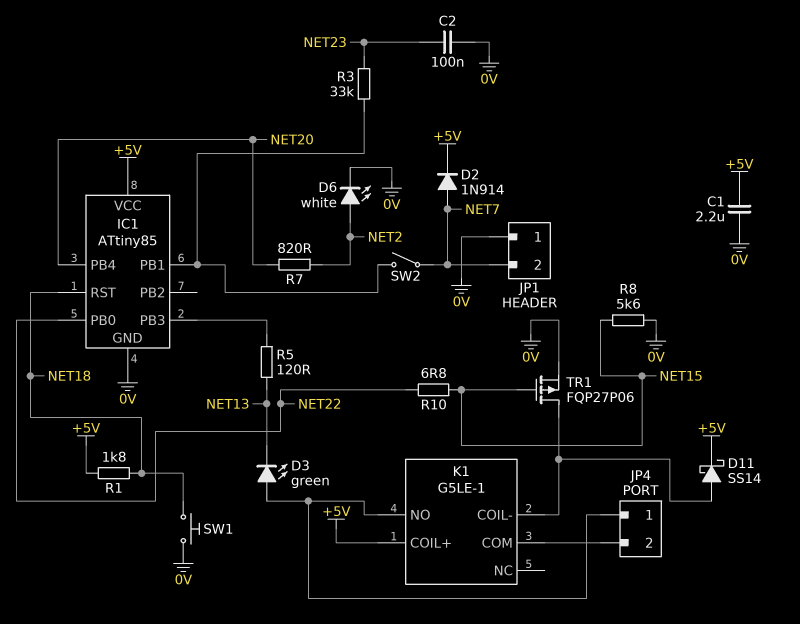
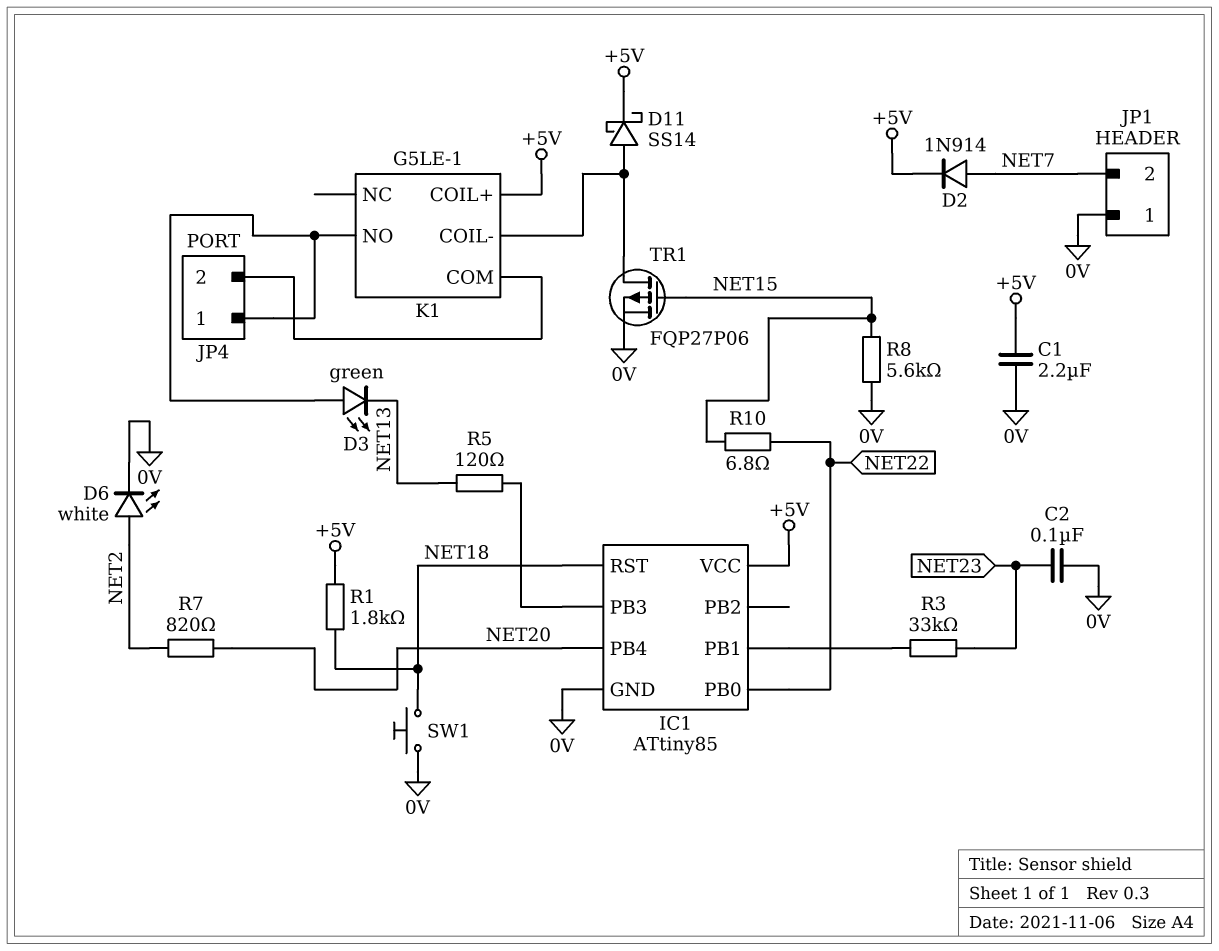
SW2: switch (IC1/PB1, NET7) -> none

